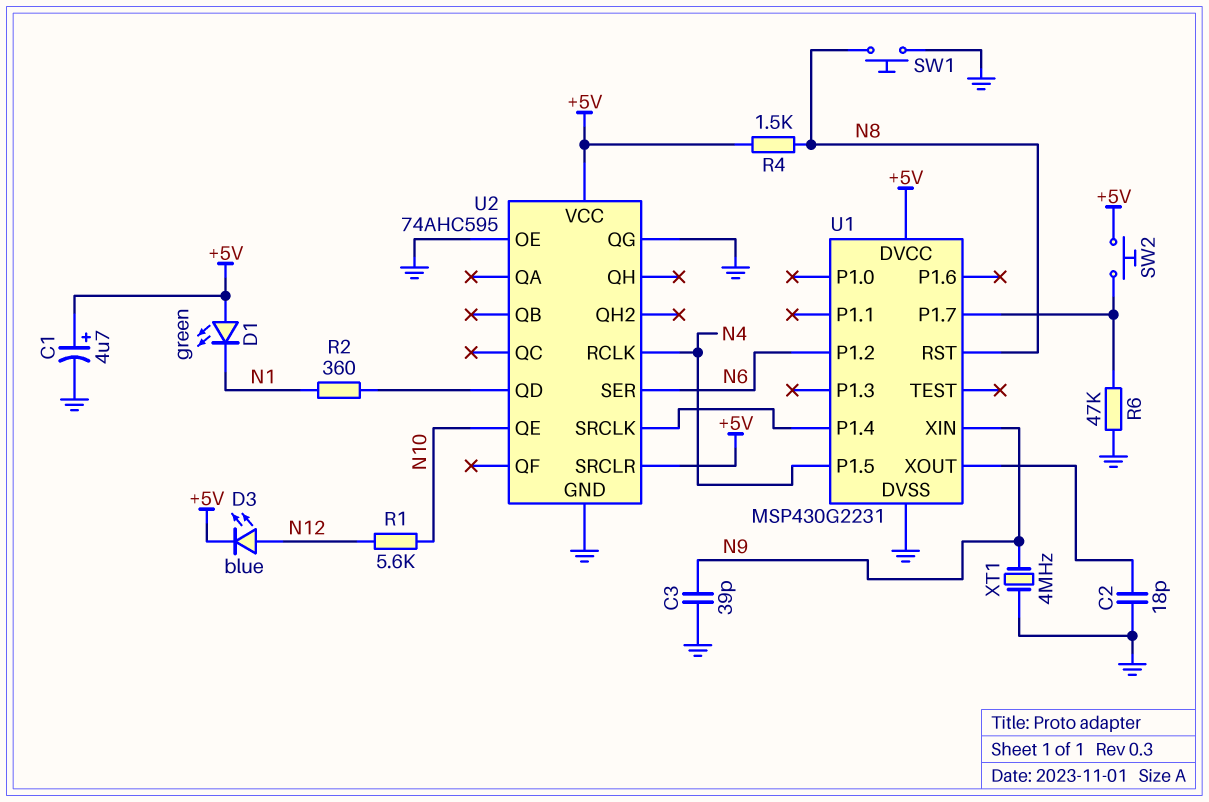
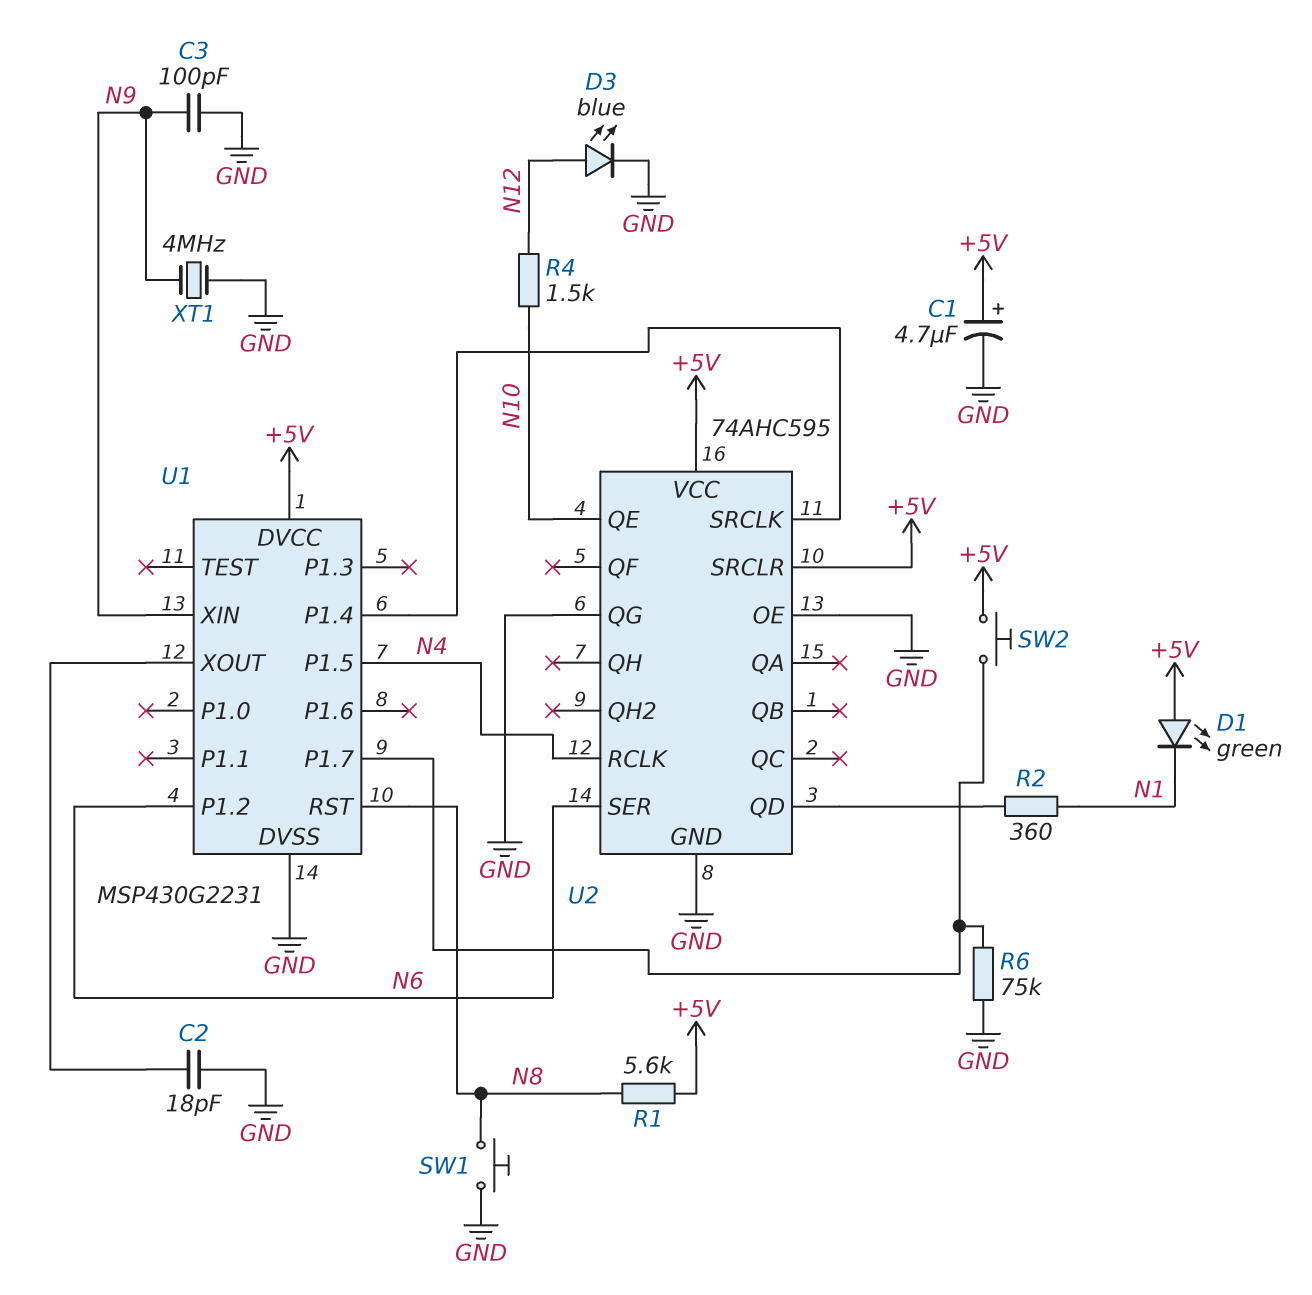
C3: 39pF (GND, N9) -> 100pF (GND, N9)
D3: LED blue (A N12, K +5V) -> LED blue (A N12, K GND)
R1: 5.6k (N10, N12) -> 5.6k (+5V, N8)
R4: 1.5k (+5V, N8) -> 1.5k (N10, N12)
R6: 47k (GND, U1/P1.7) -> 75k (GND, U1/P1.7)

